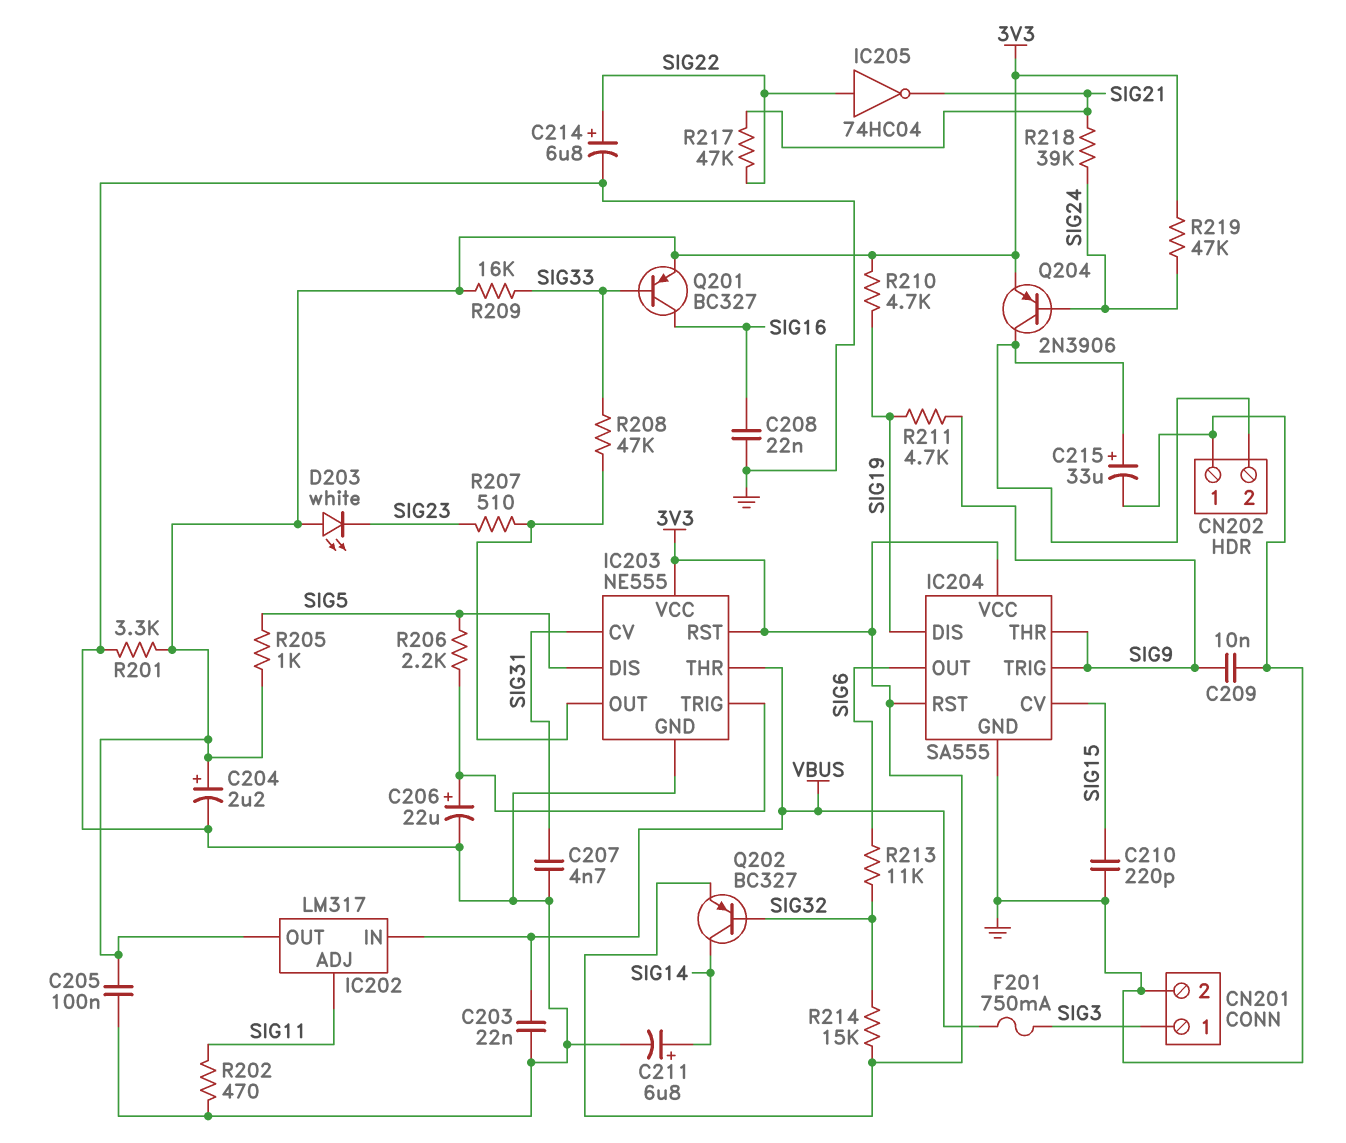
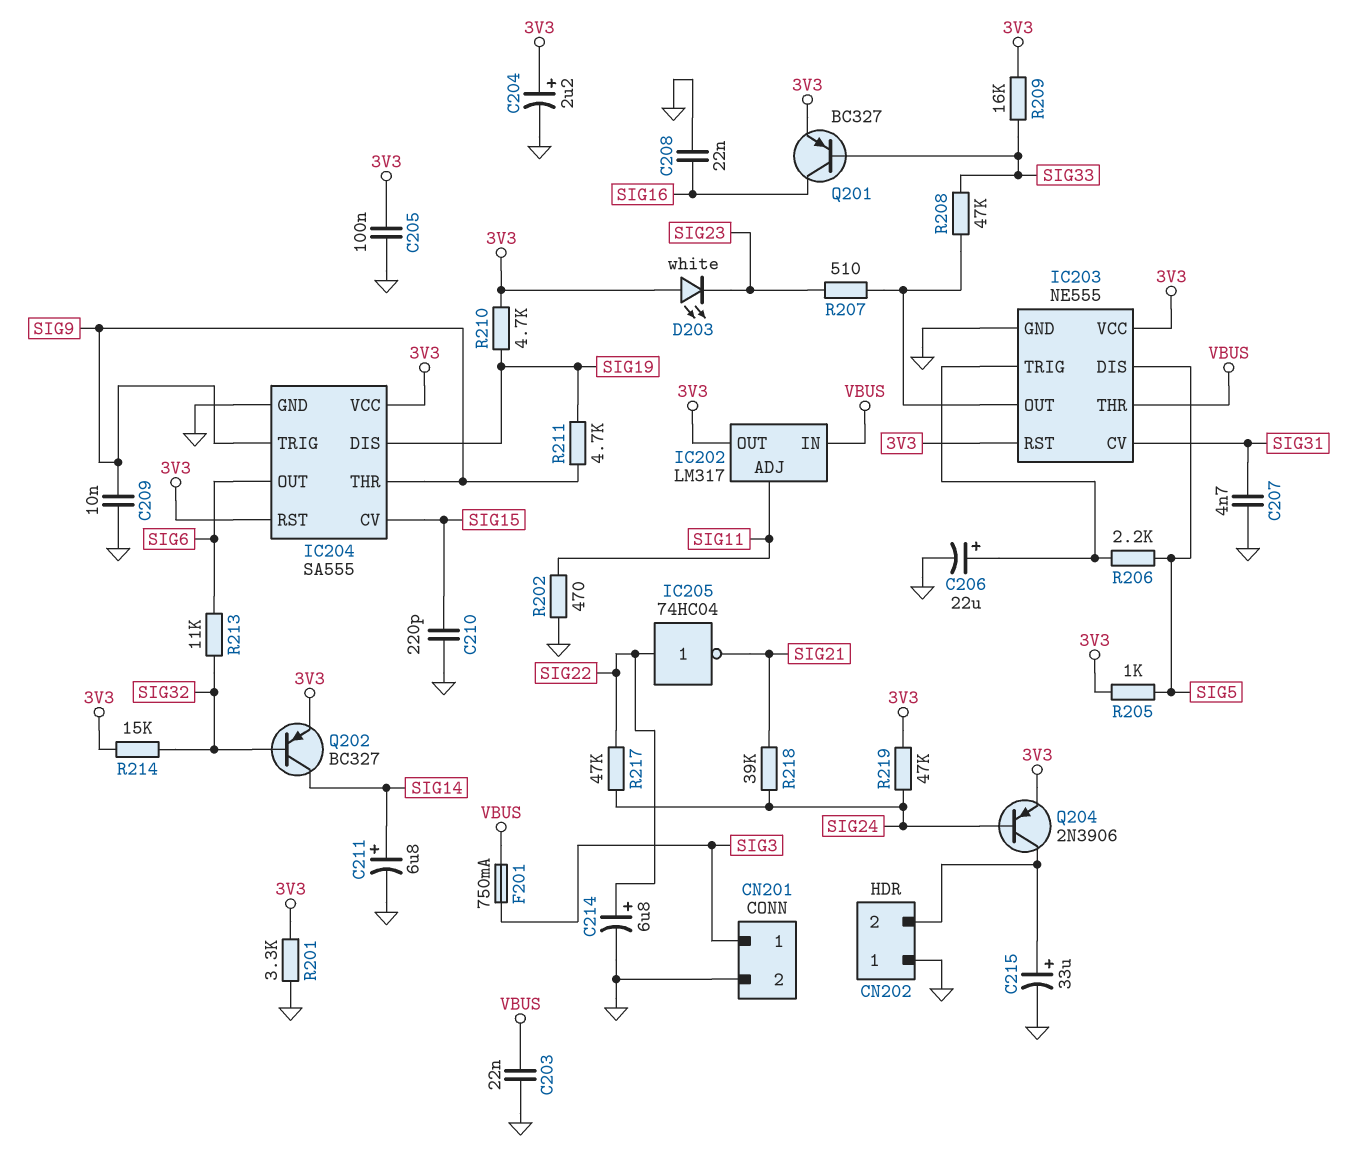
R217: 47k (SIG21, SIG22) -> 47k (SIG22, SIG24)

